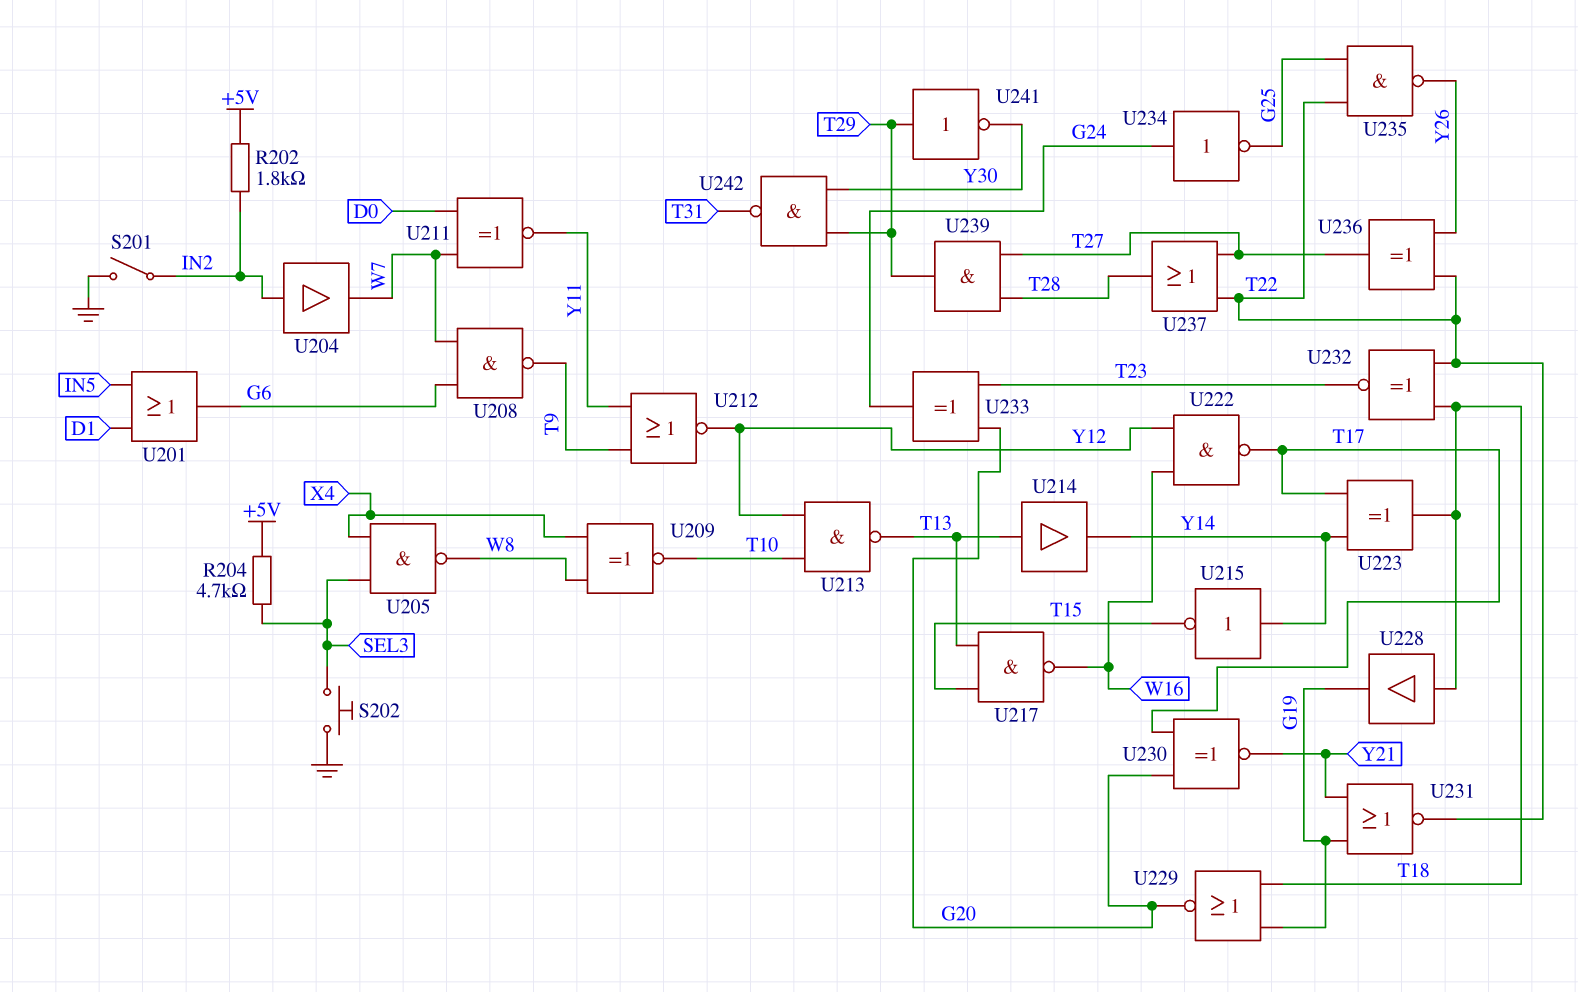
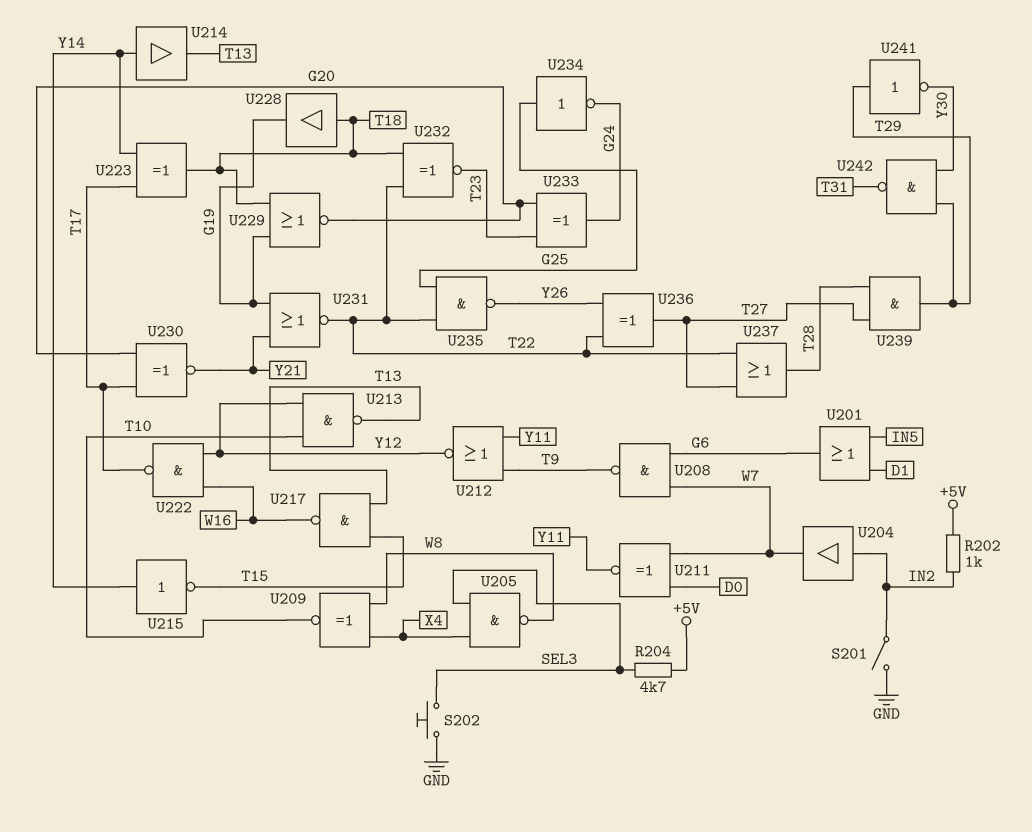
R202: 1.8k (+5V, IN2) -> 1k (+5V, IN2)
U214: buffer (in T13, out Y14) -> buffer (in Y14, out T13)
U234: NOT (in G24, out G25) -> NOT (in G25, out G24)

